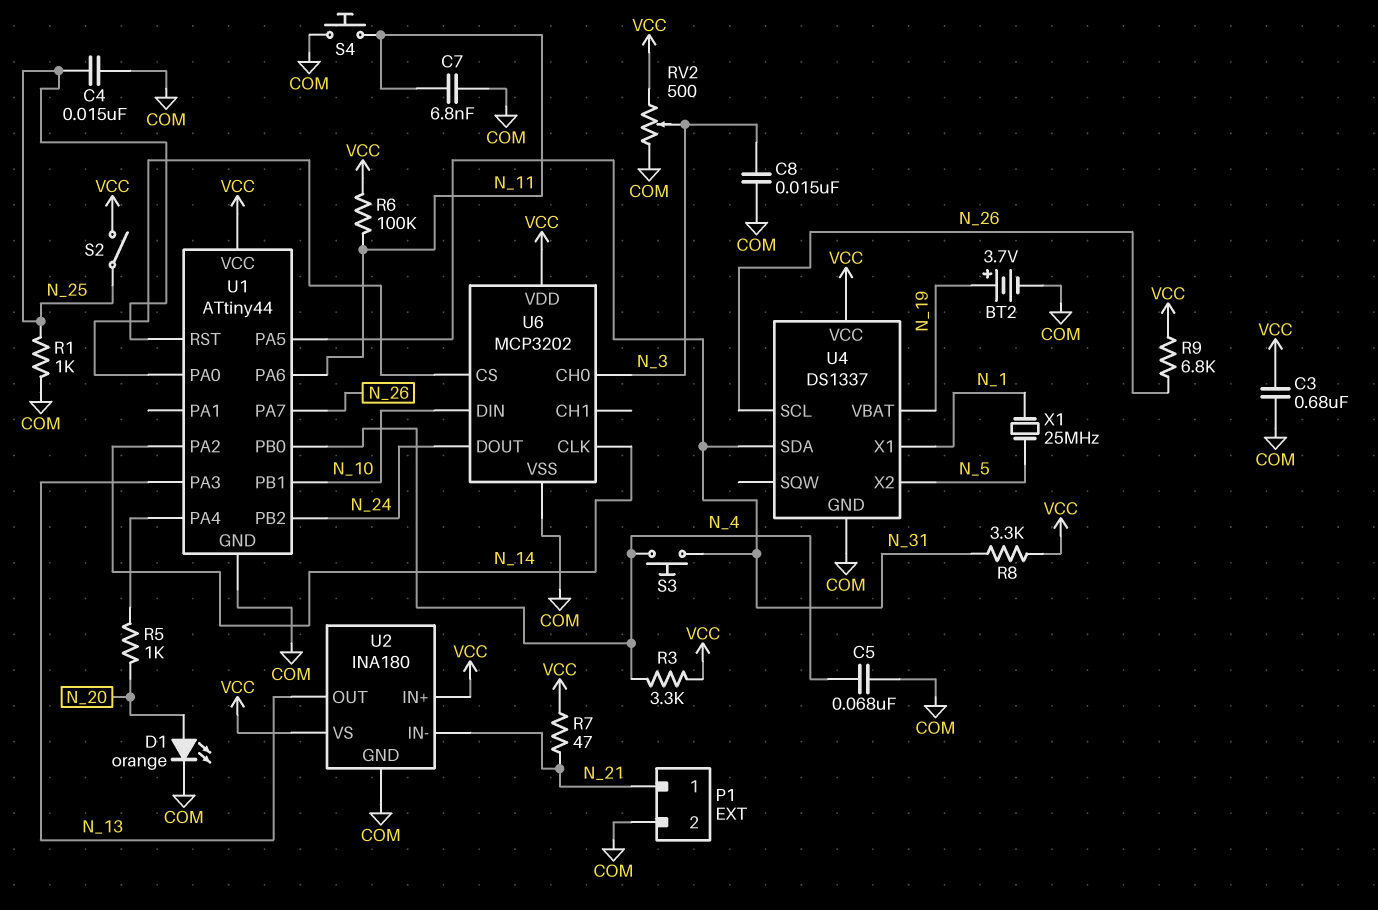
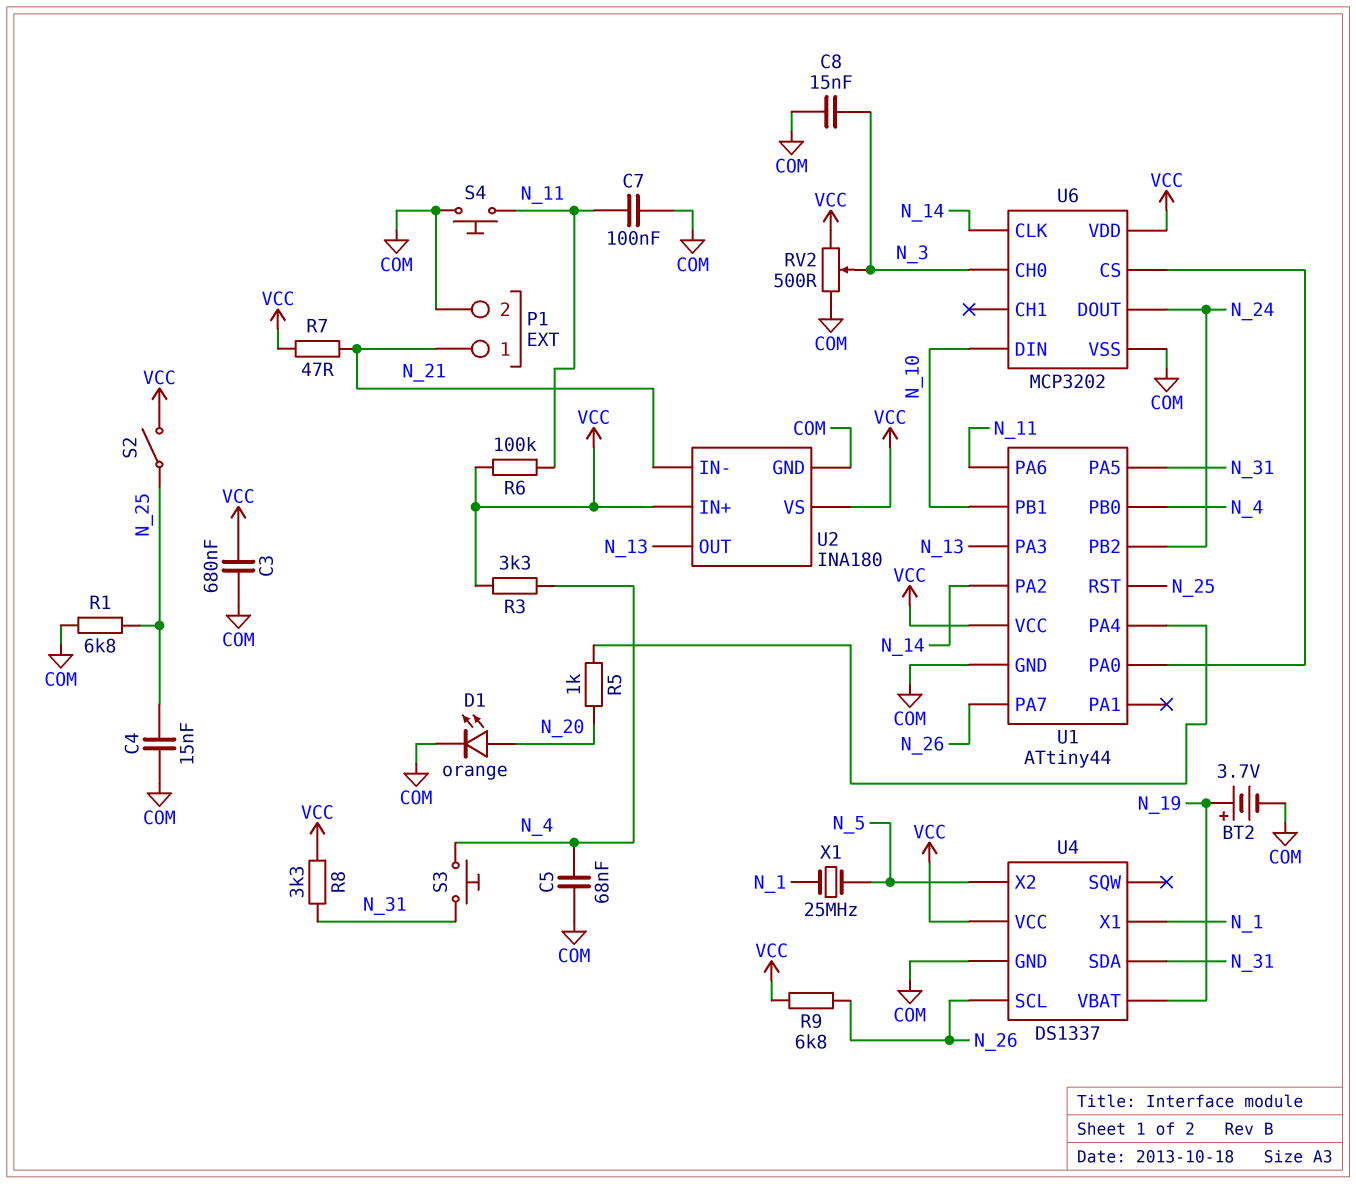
C7: 6.8nF (COM, N_11) -> 100nF (COM, N_11)
R1: 1k (COM, N_25) -> 6.8k (COM, N_25)

